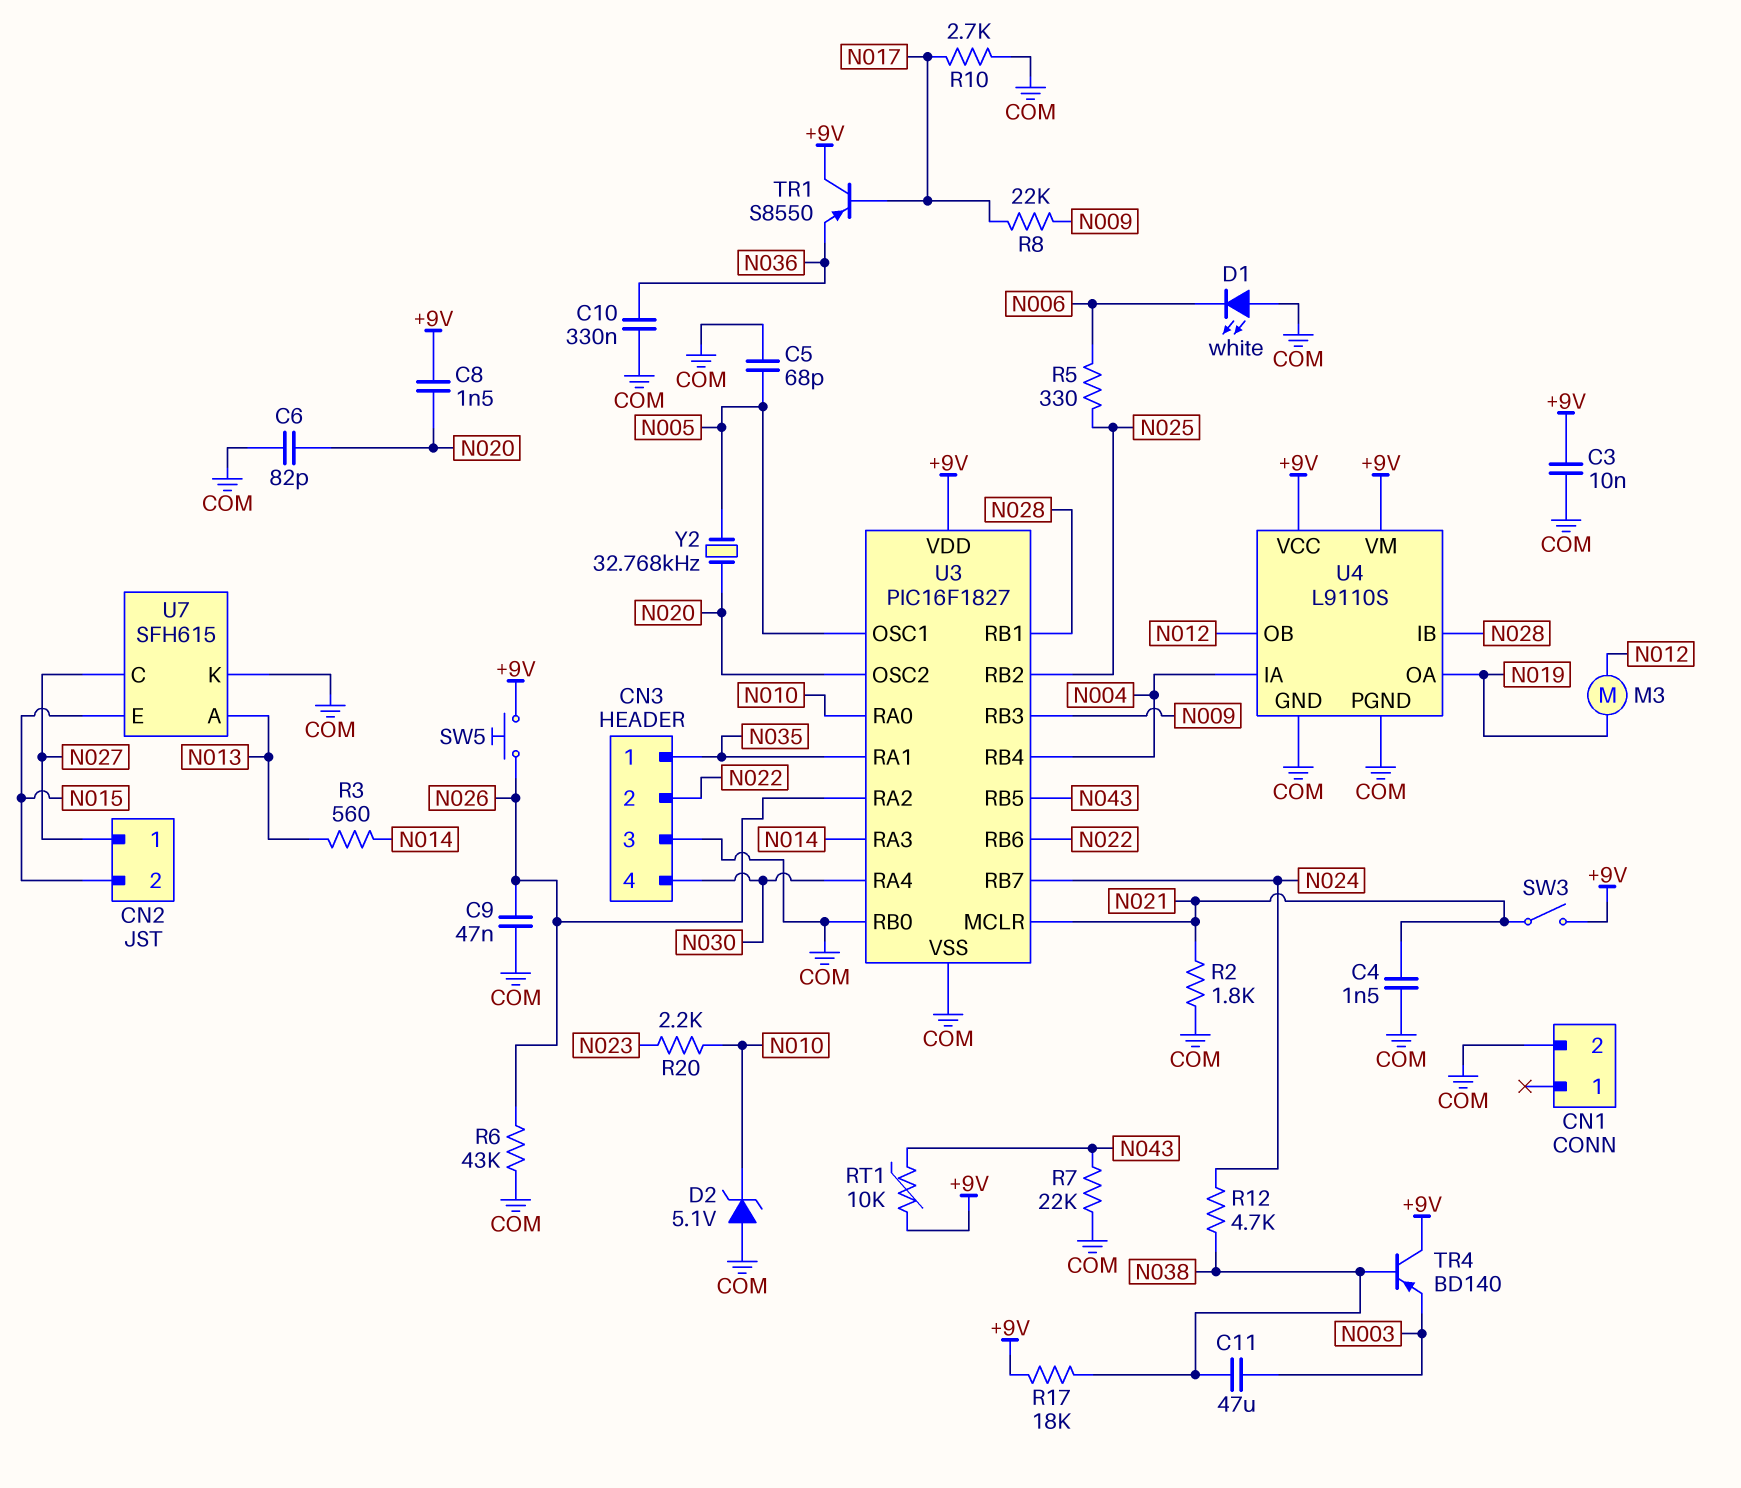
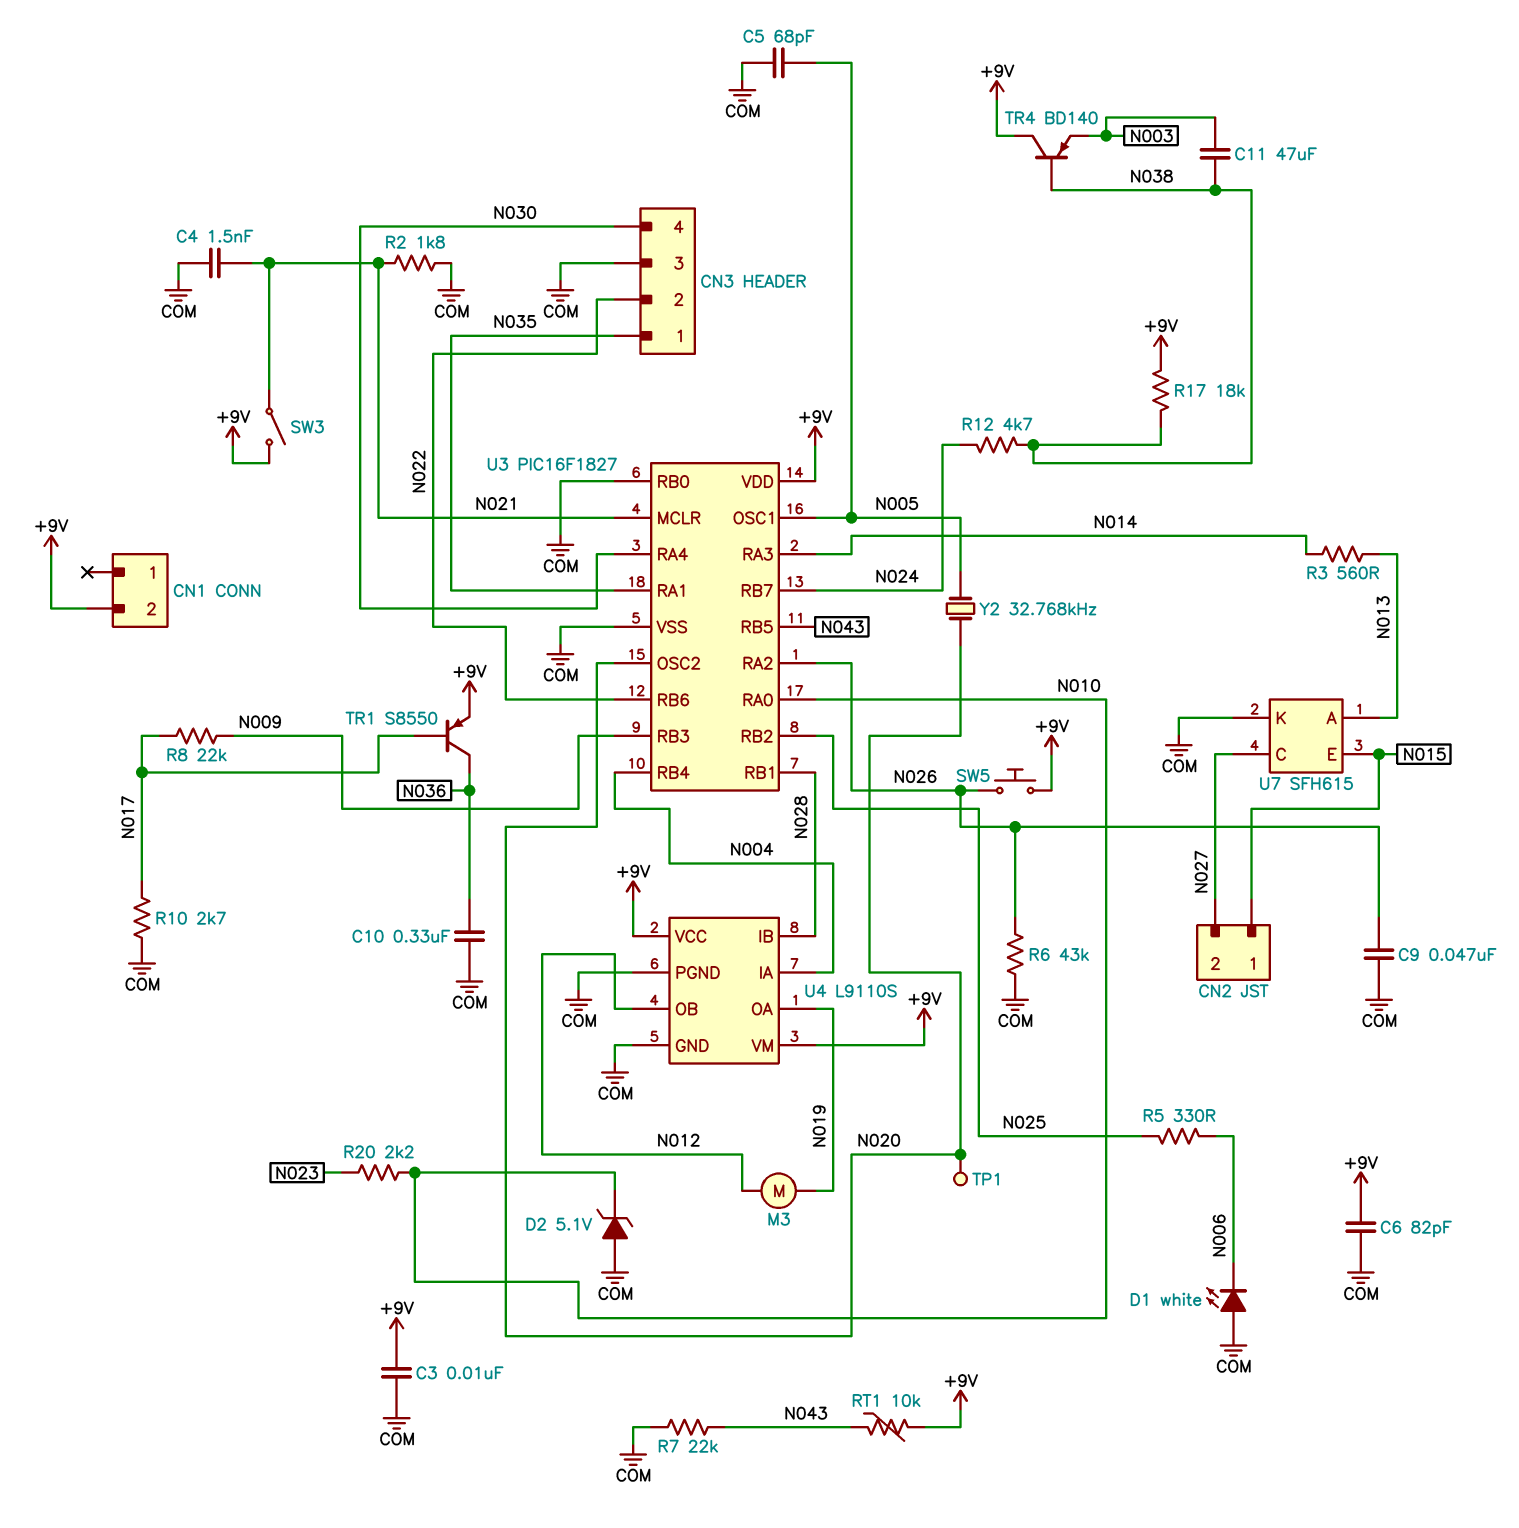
C6: 82pF (COM, N020) -> 82pF (+9V, COM)
C8: 1.5nF (+9V, N020) -> none
CN1 pin 2: COM -> +9V
CN2 pin 1: N027 -> N015
CN2 pin 2: N015 -> N027
TP1: none -> test point (N020)
TR1: PNP S8550 (B N017, C +9V, E N036) -> PNP S8550 (B N017, C N036, E +9V)

